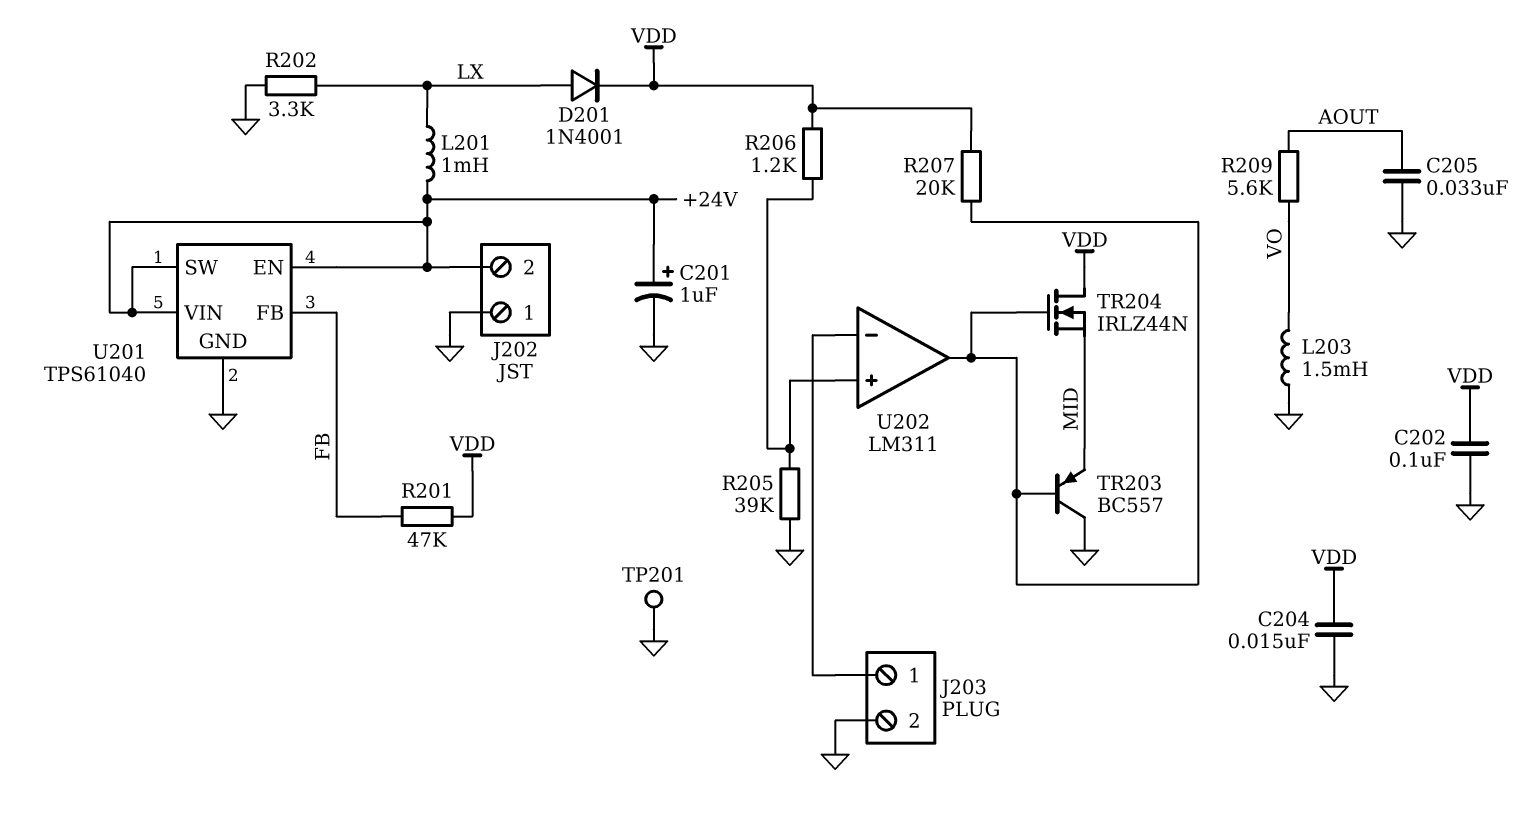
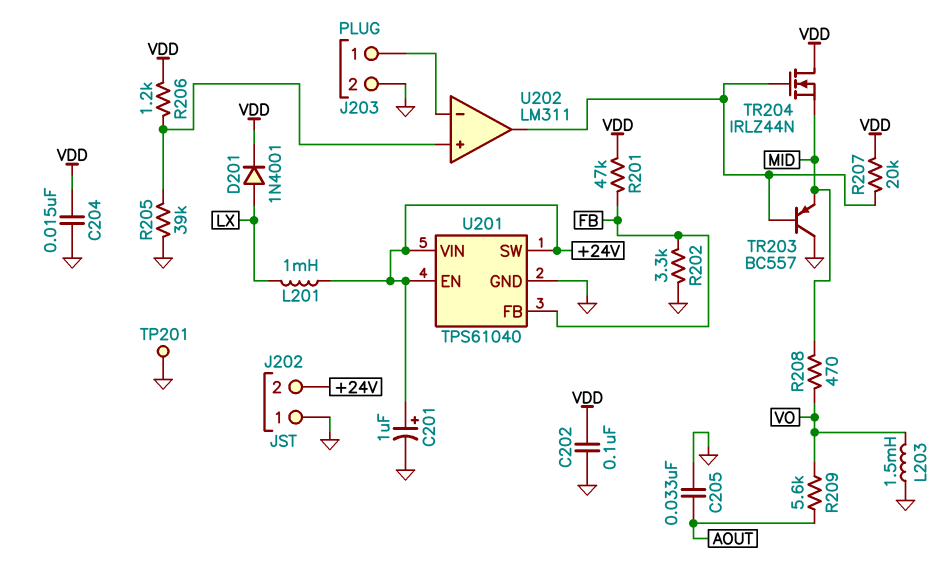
R202: 3.3k (GND, LX) -> 3.3k (FB, GND)
R208: none -> 470 (MID, VO)

